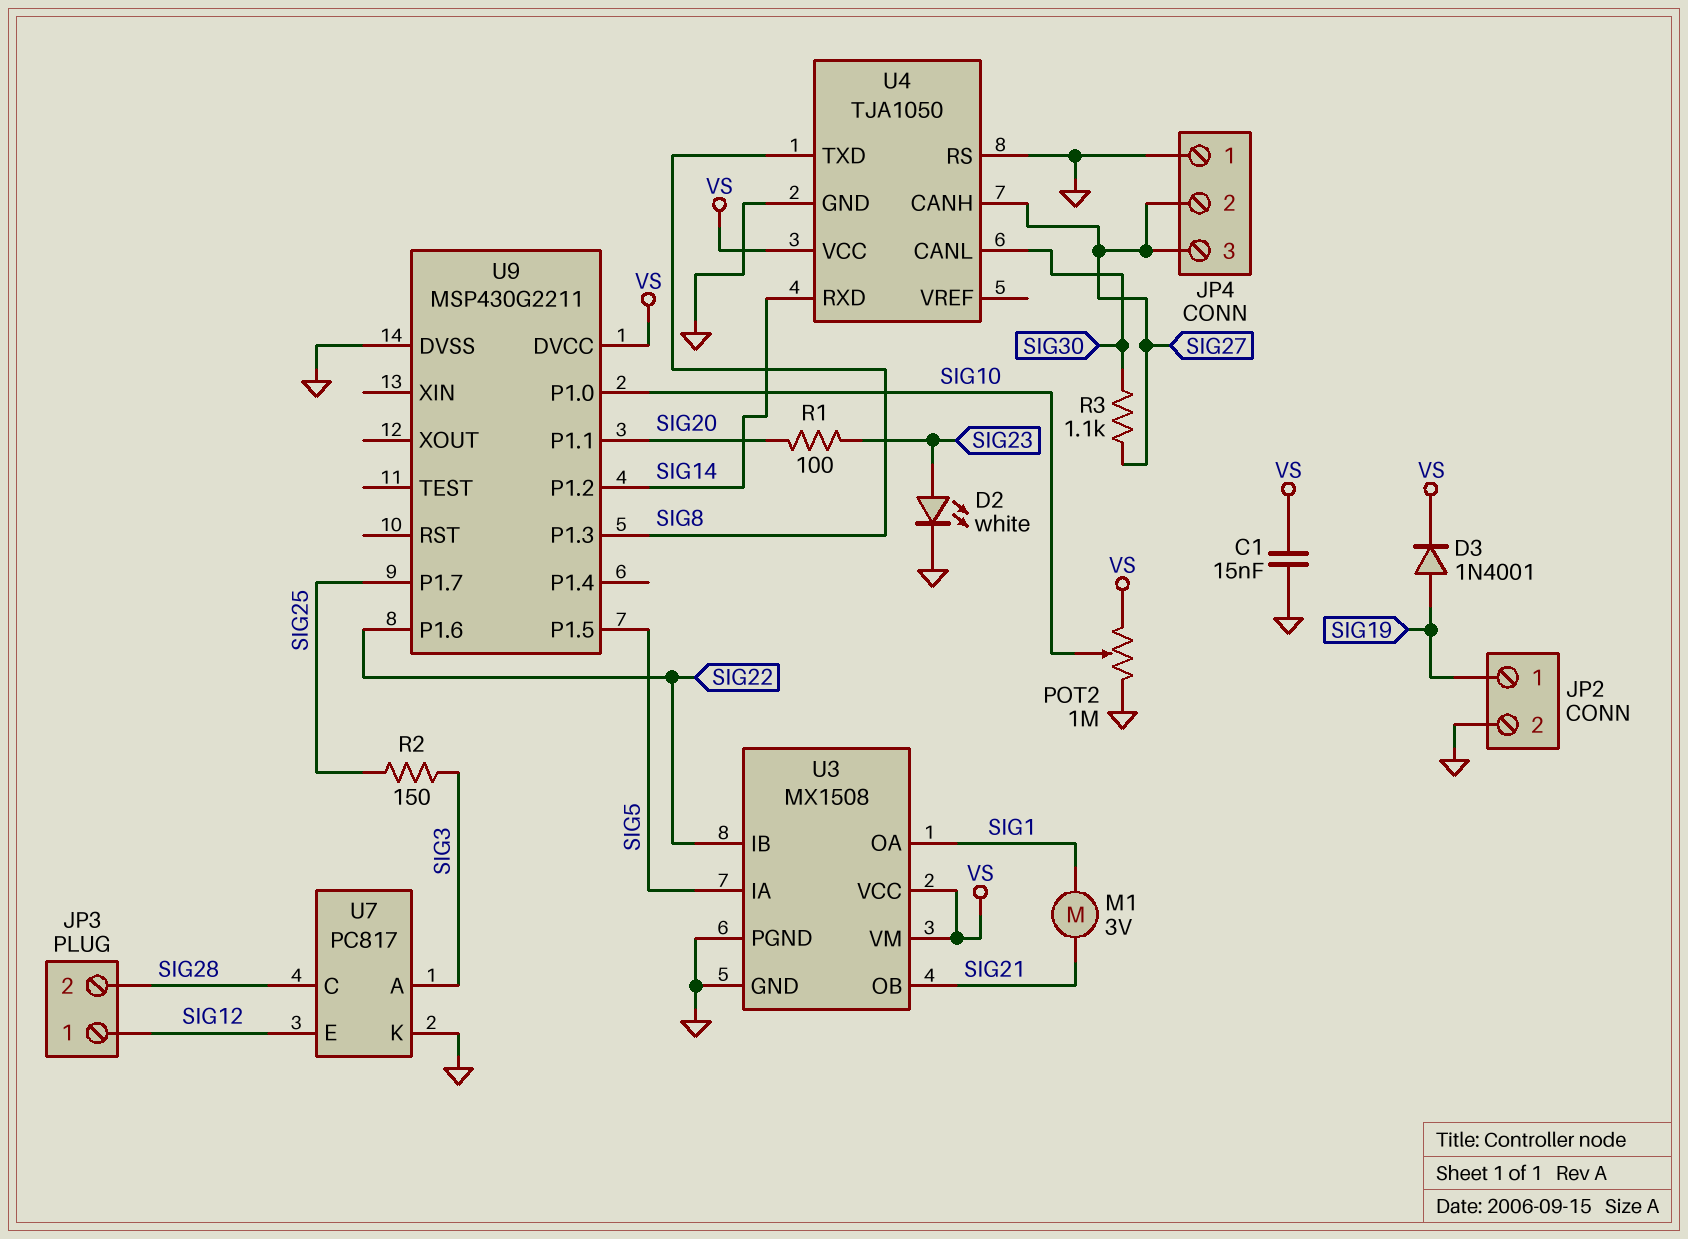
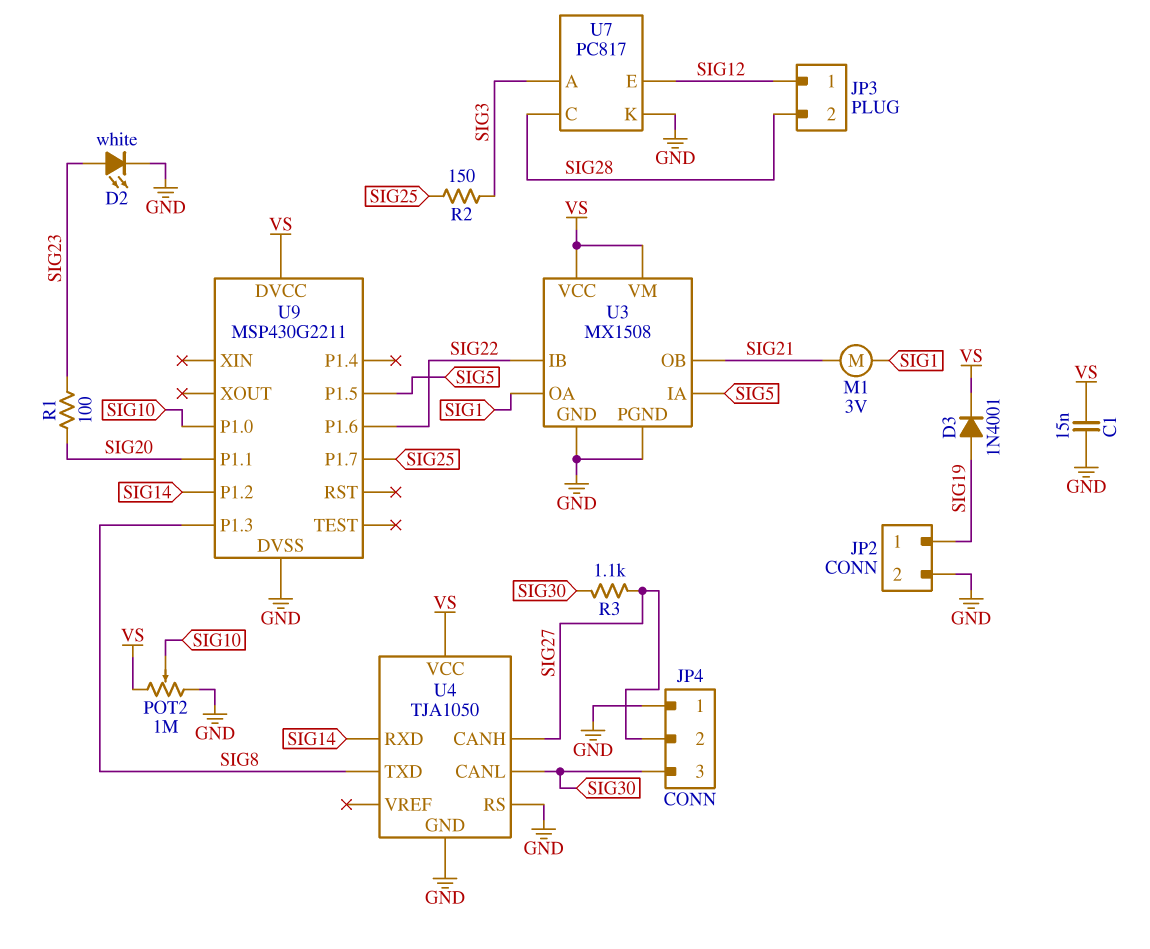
JP4 pin 3: SIG27 -> SIG30

